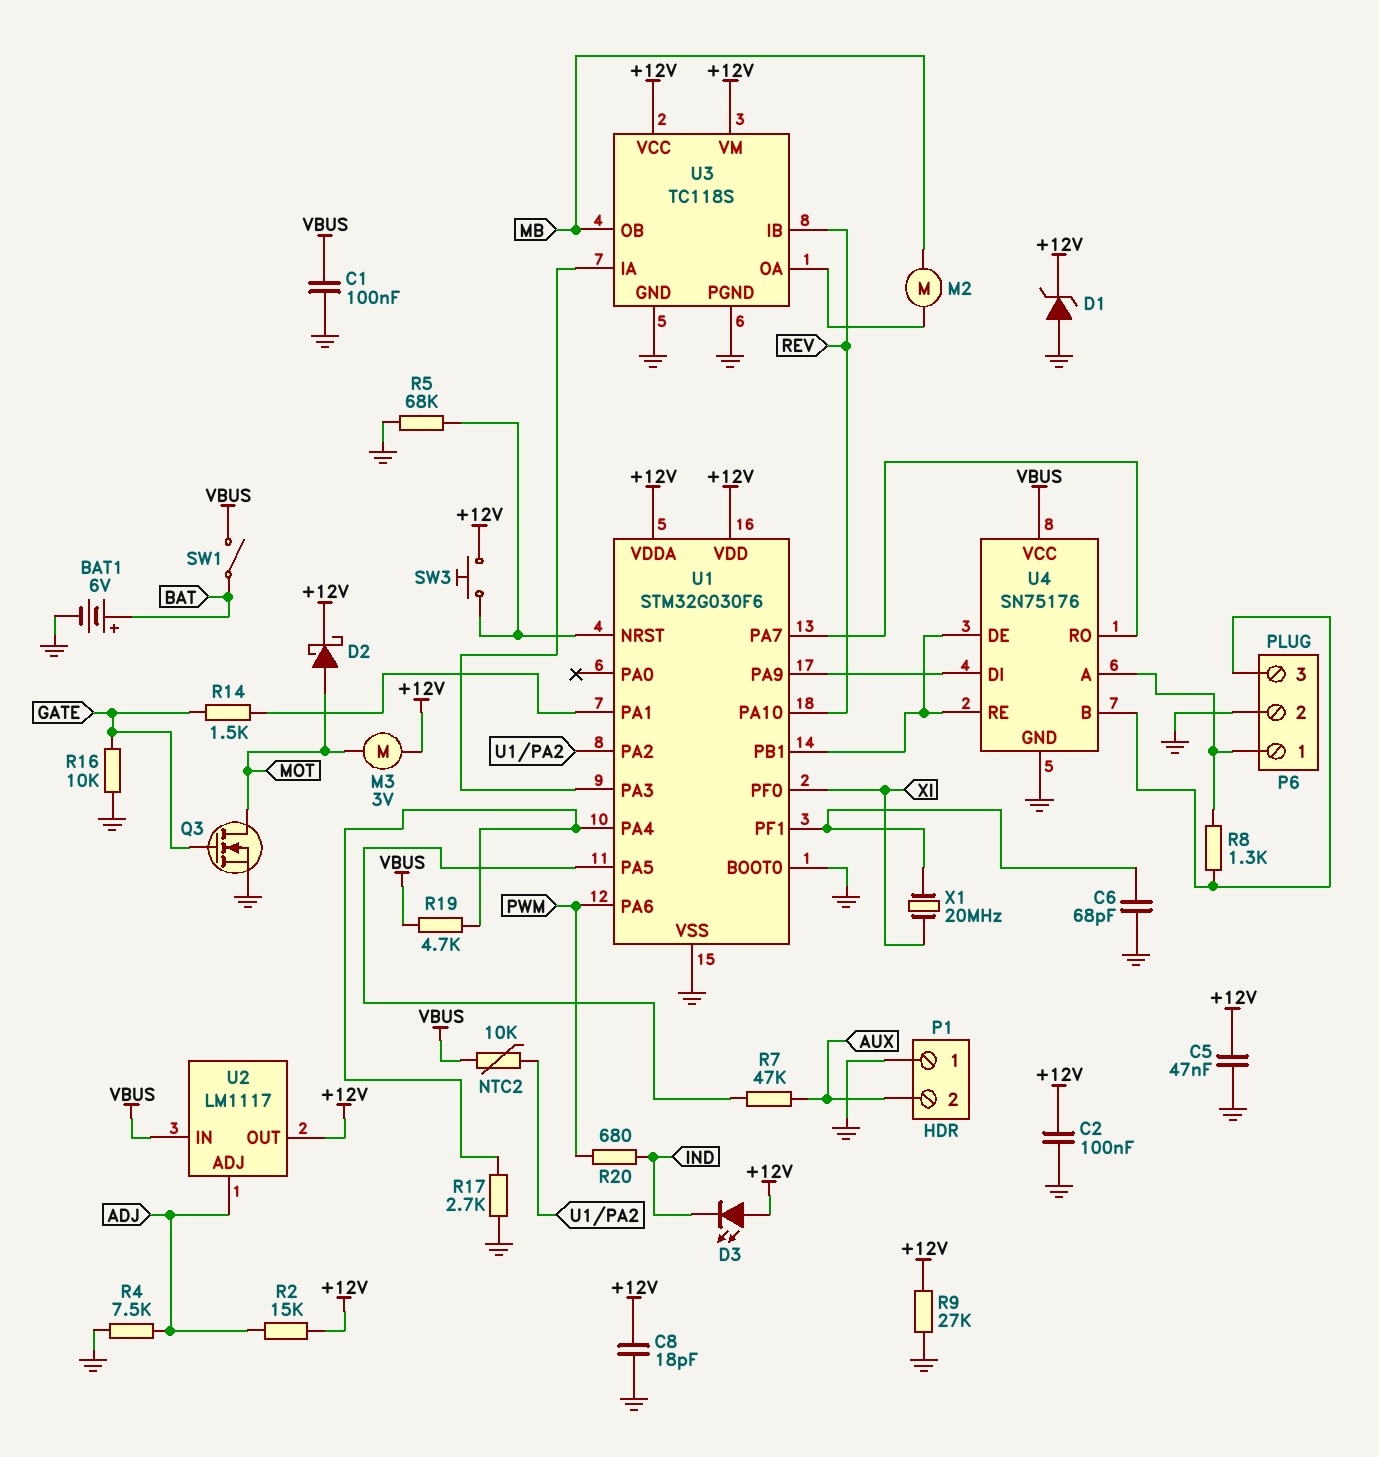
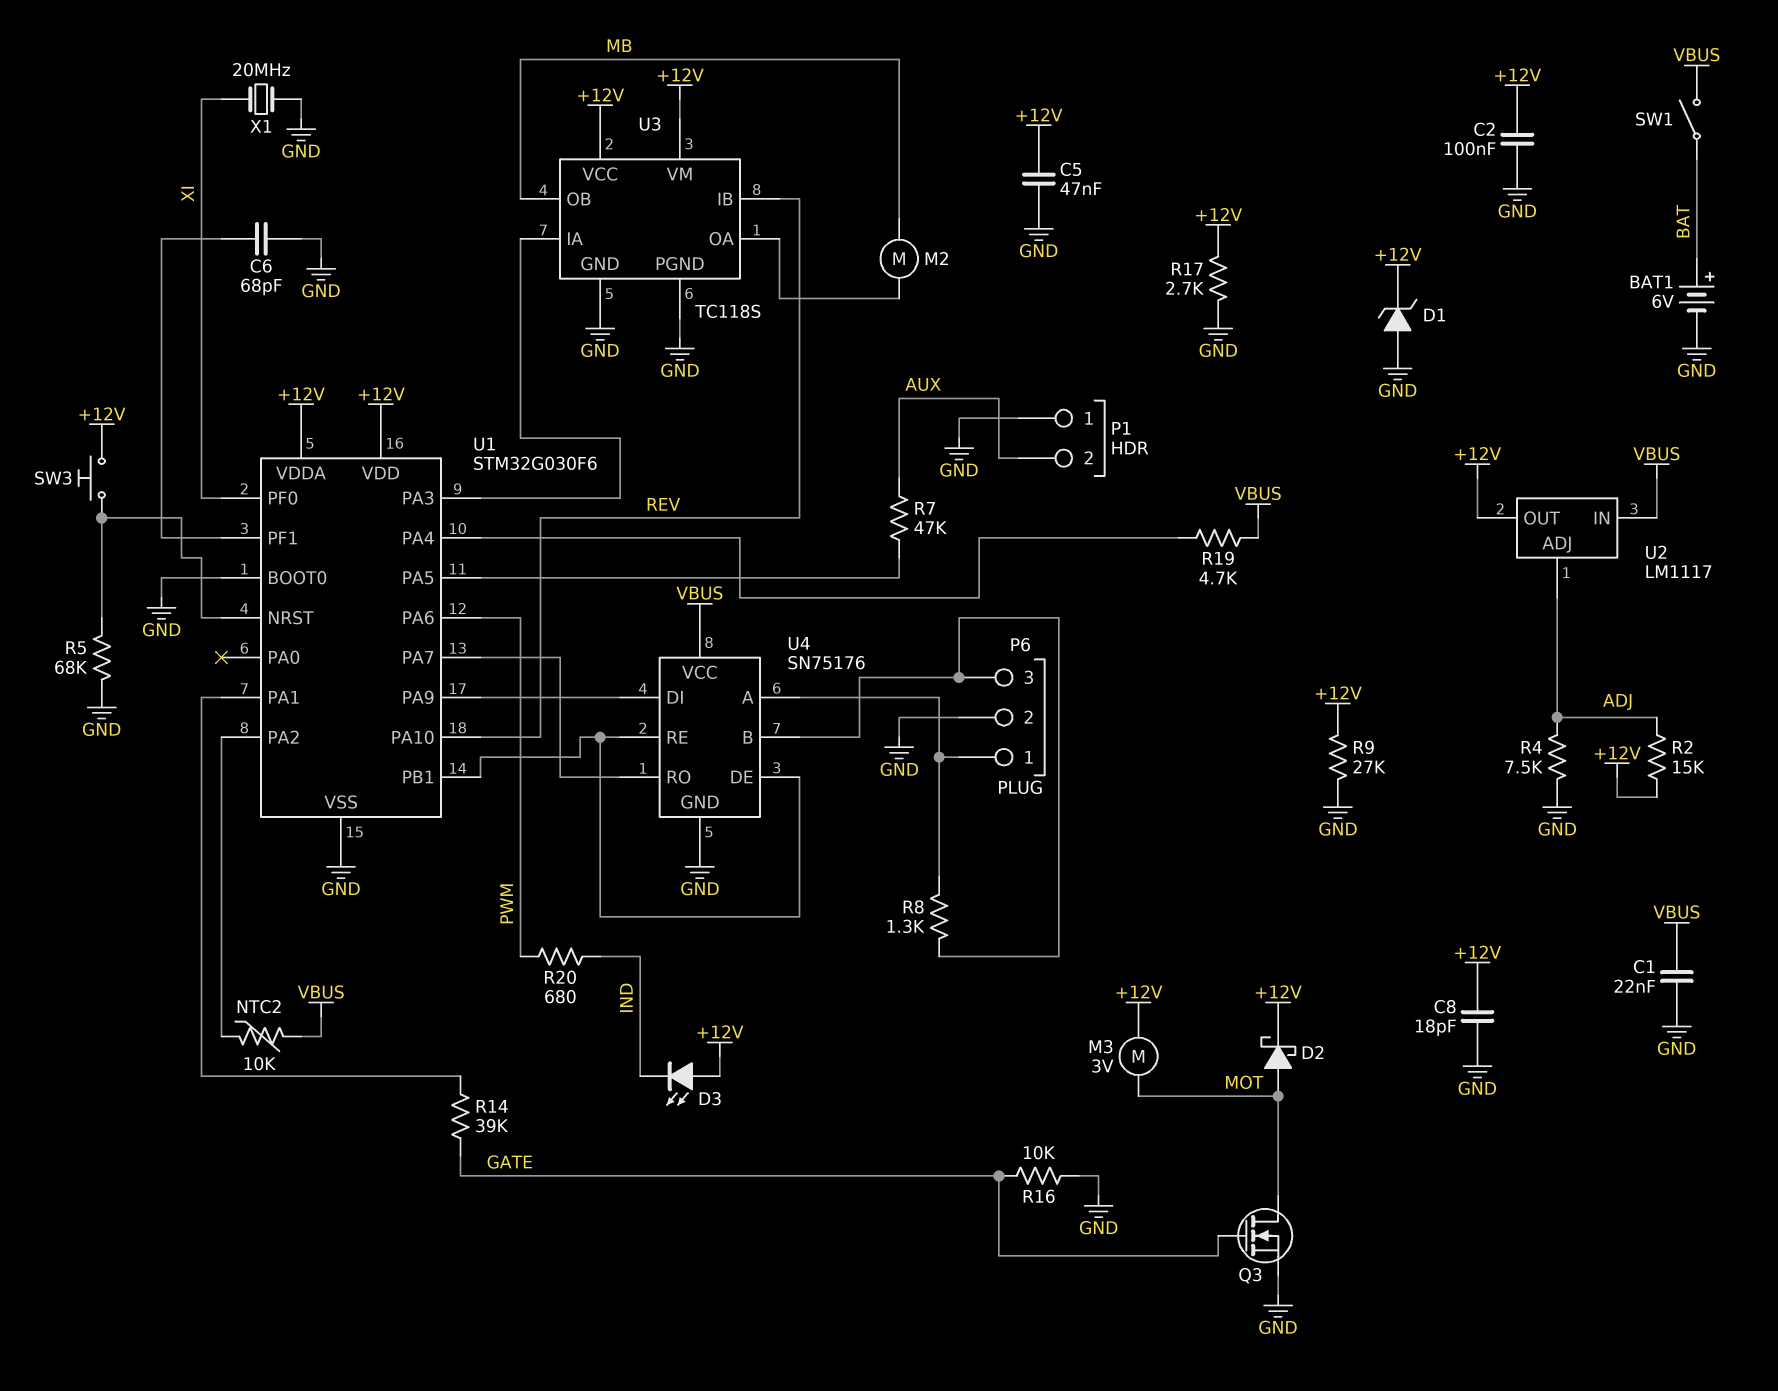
C1: 100nF (GND, VBUS) -> 22nF (GND, VBUS)
R14: 1.5k (GATE, U1/PA1) -> 39k (GATE, U1/PA1)
R17: 2.7k (GND, U1/PA4) -> 2.7k (+12V, GND)
X1: 20MHz (U1/PF1, XI) -> 20MHz (GND, XI)

